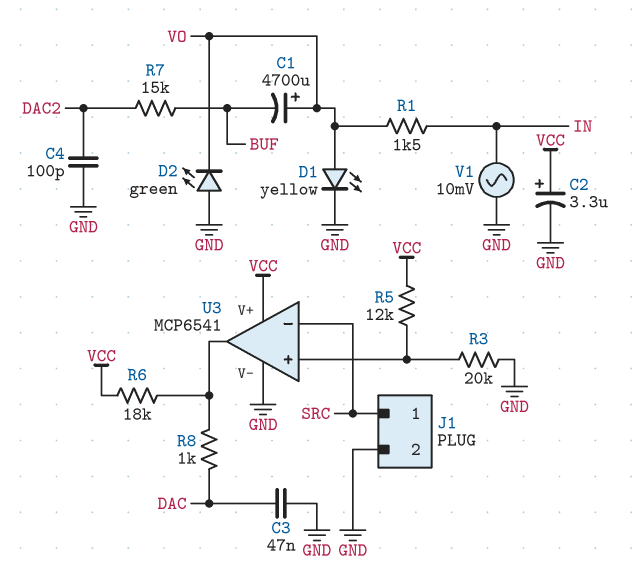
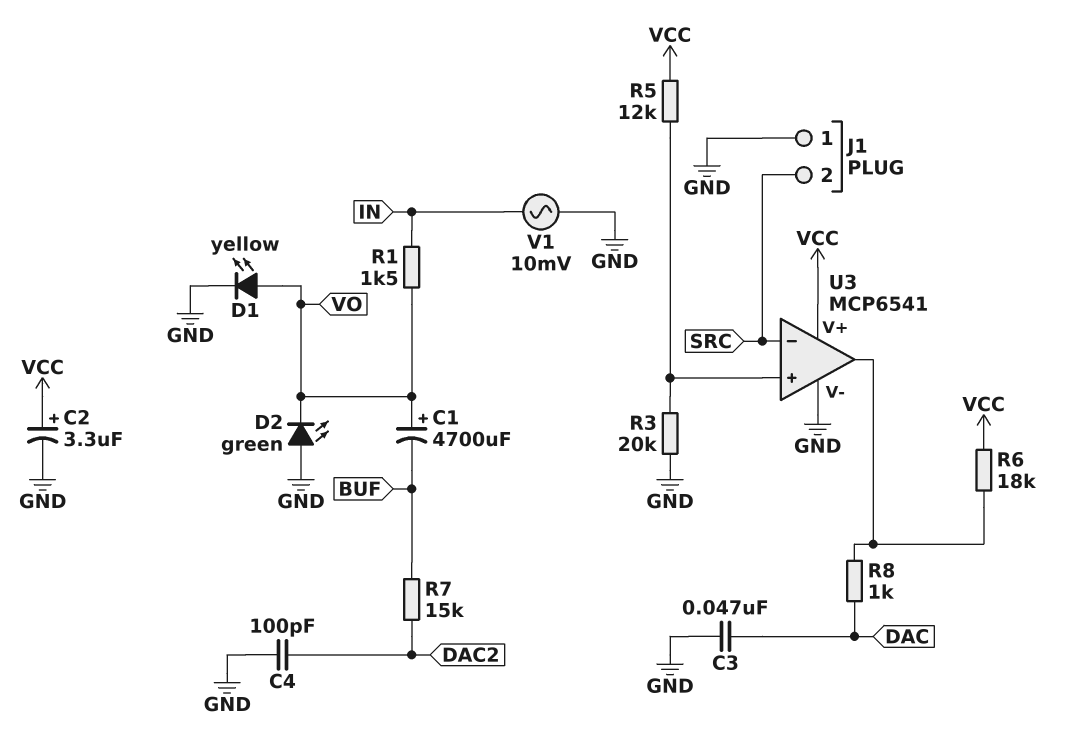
J1 pin 1: SRC -> GND
J1 pin 2: GND -> SRC

